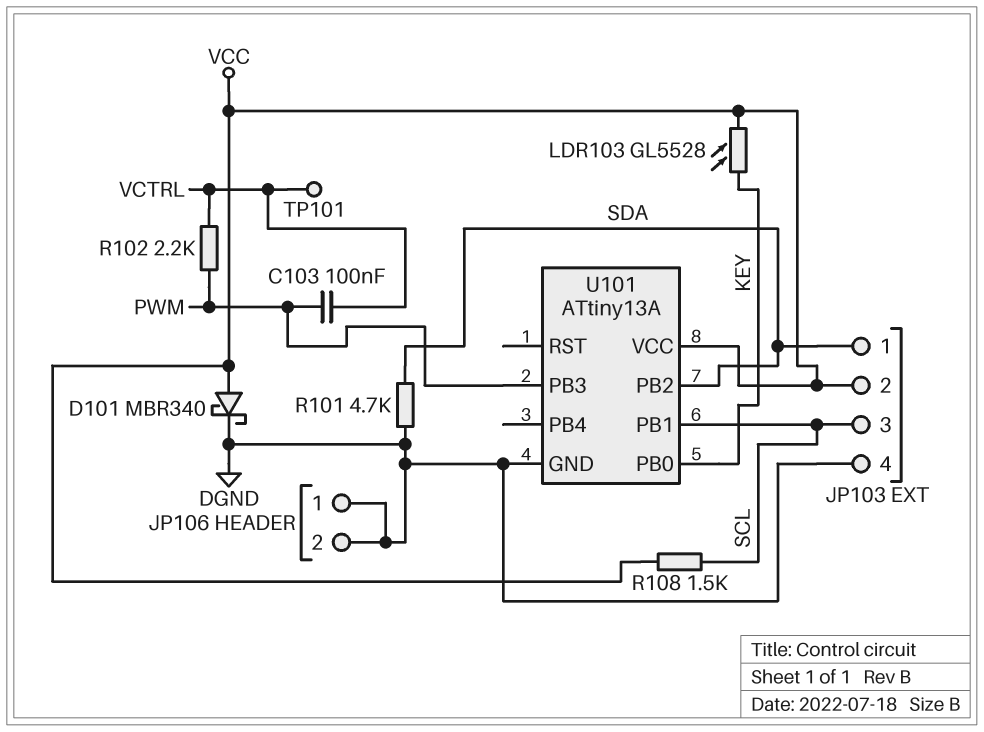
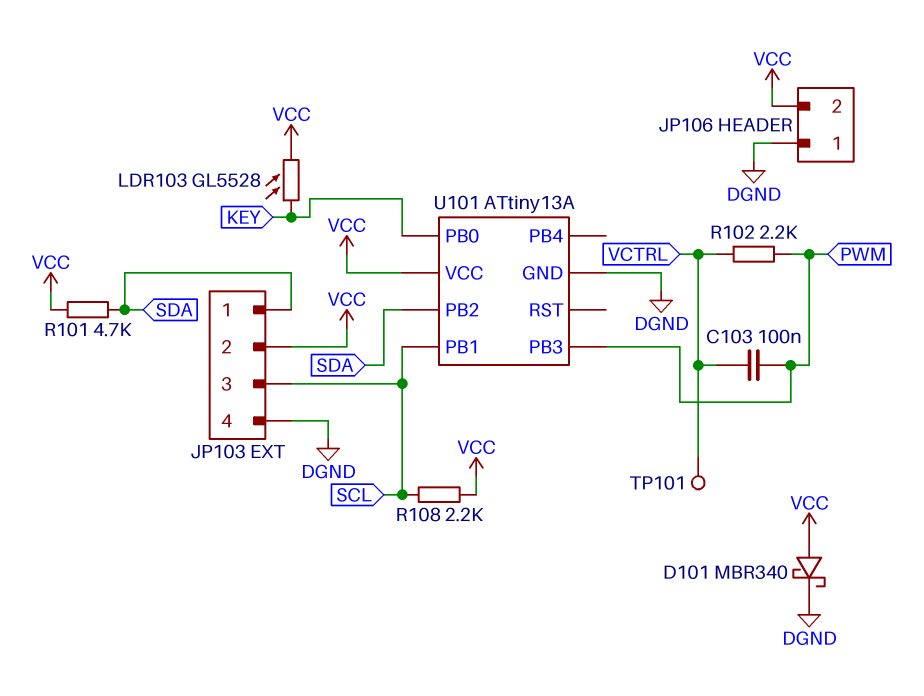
JP106 pin 2: DGND -> VCC
R101: 4.7k (DGND, SDA) -> 4.7k (SDA, VCC)
R108: 1.5k (SCL, VCC) -> 2.2k (SCL, VCC)

